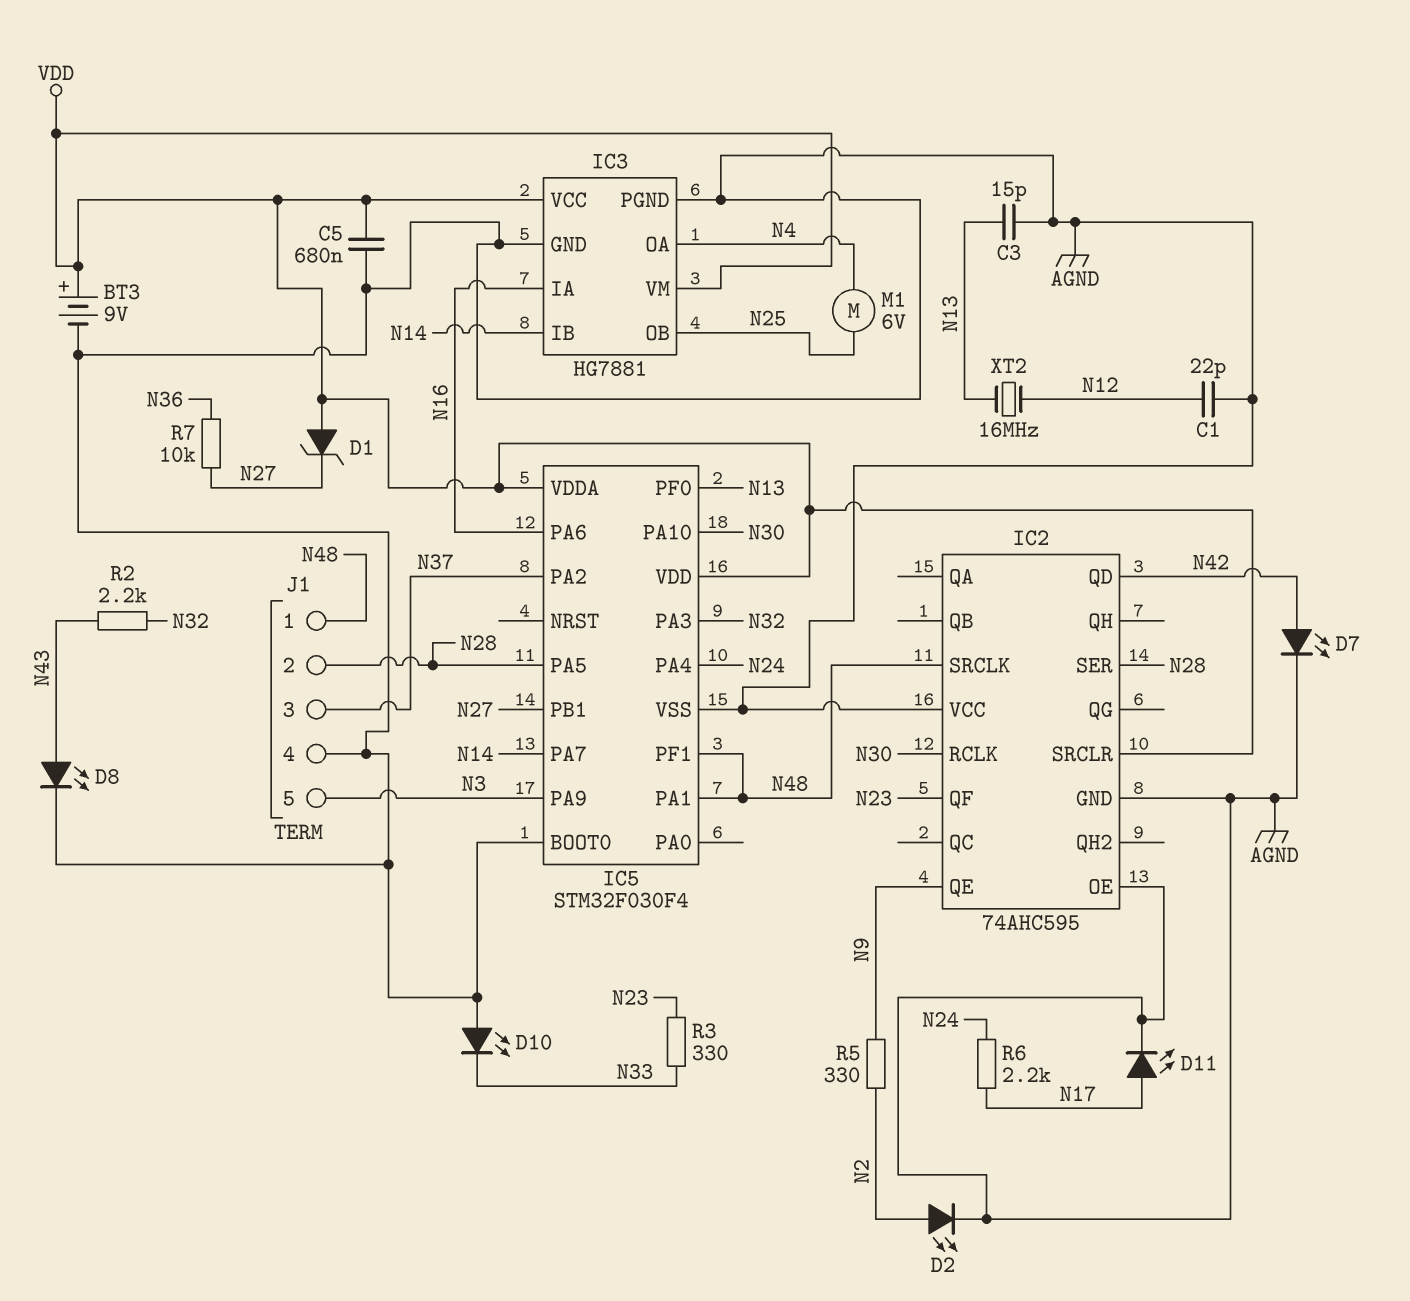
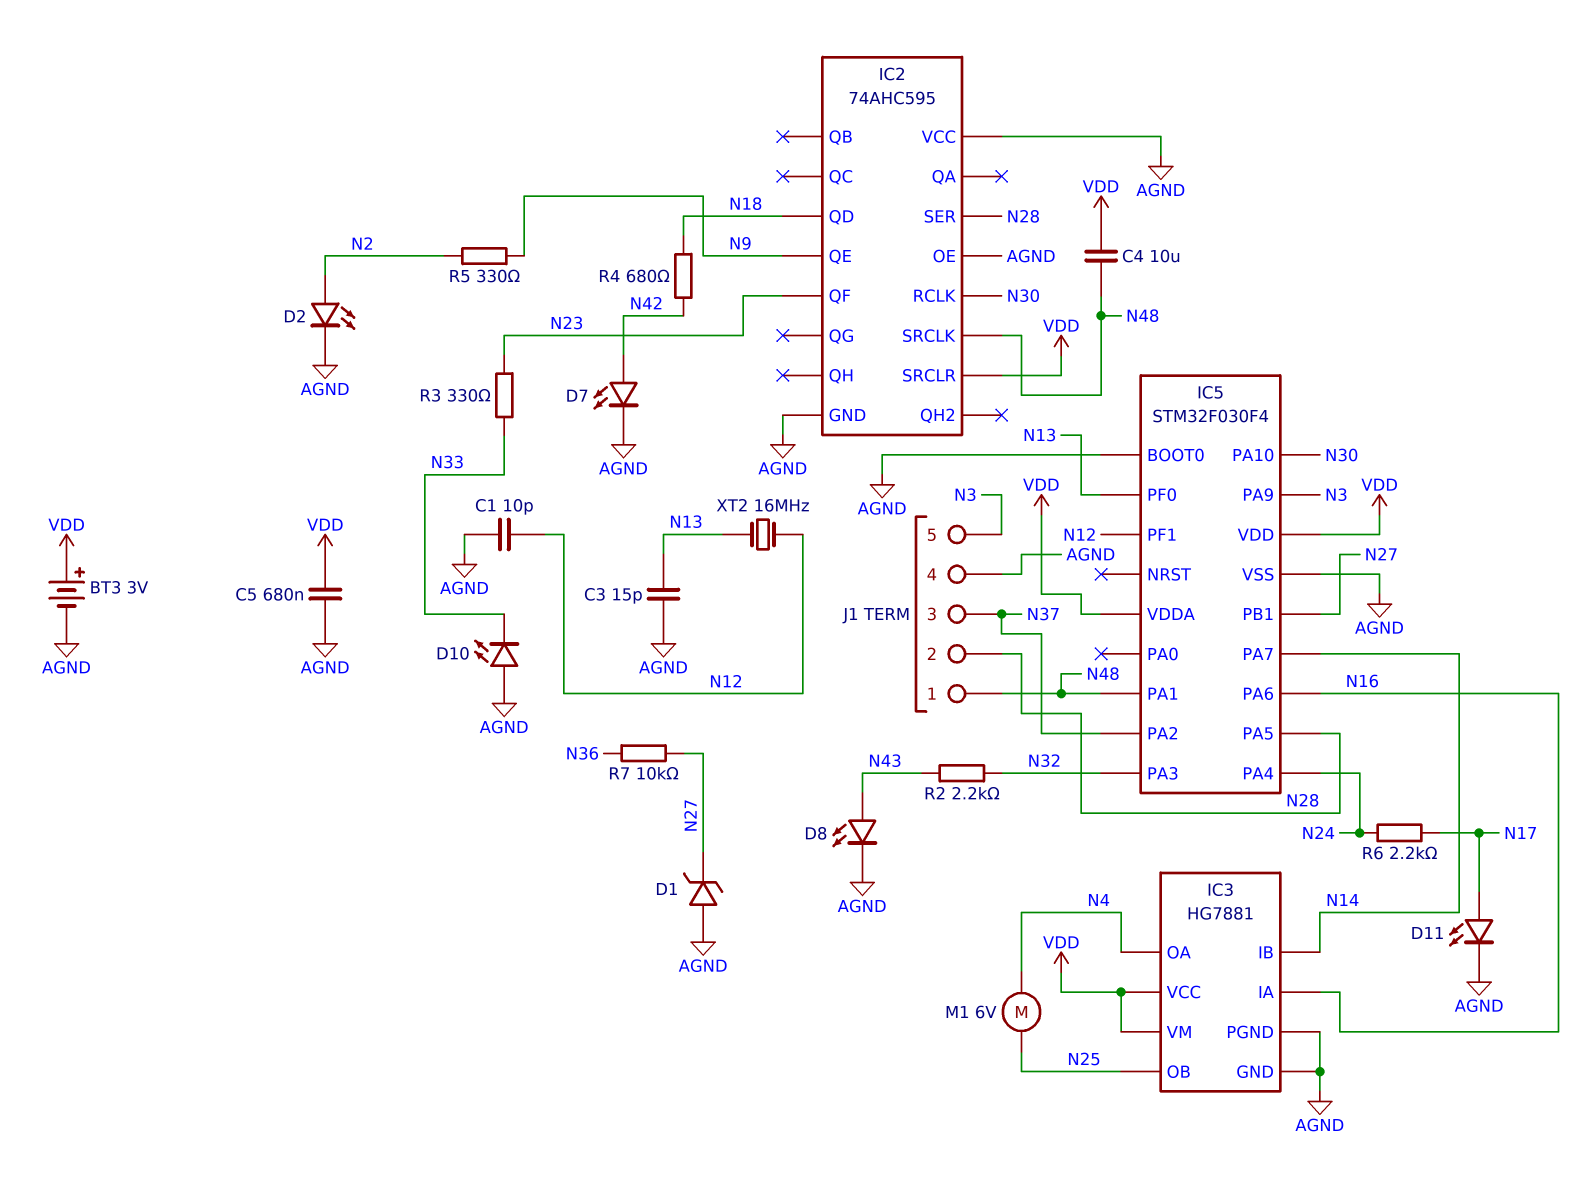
BT3: 9V (plus VDD, minus AGND) -> 3V (plus VDD, minus AGND)
C1: 22pF (AGND, N12) -> 10pF (AGND, N12)
C4: none -> 10uF (N48, VDD)
D1: zener (A VDD, K N27) -> zener (A AGND, K N27)
IC2 pin QD: N42 -> N18
IC5 pin PF1: N48 -> N12
R4: none -> 680 (N18, N42)

